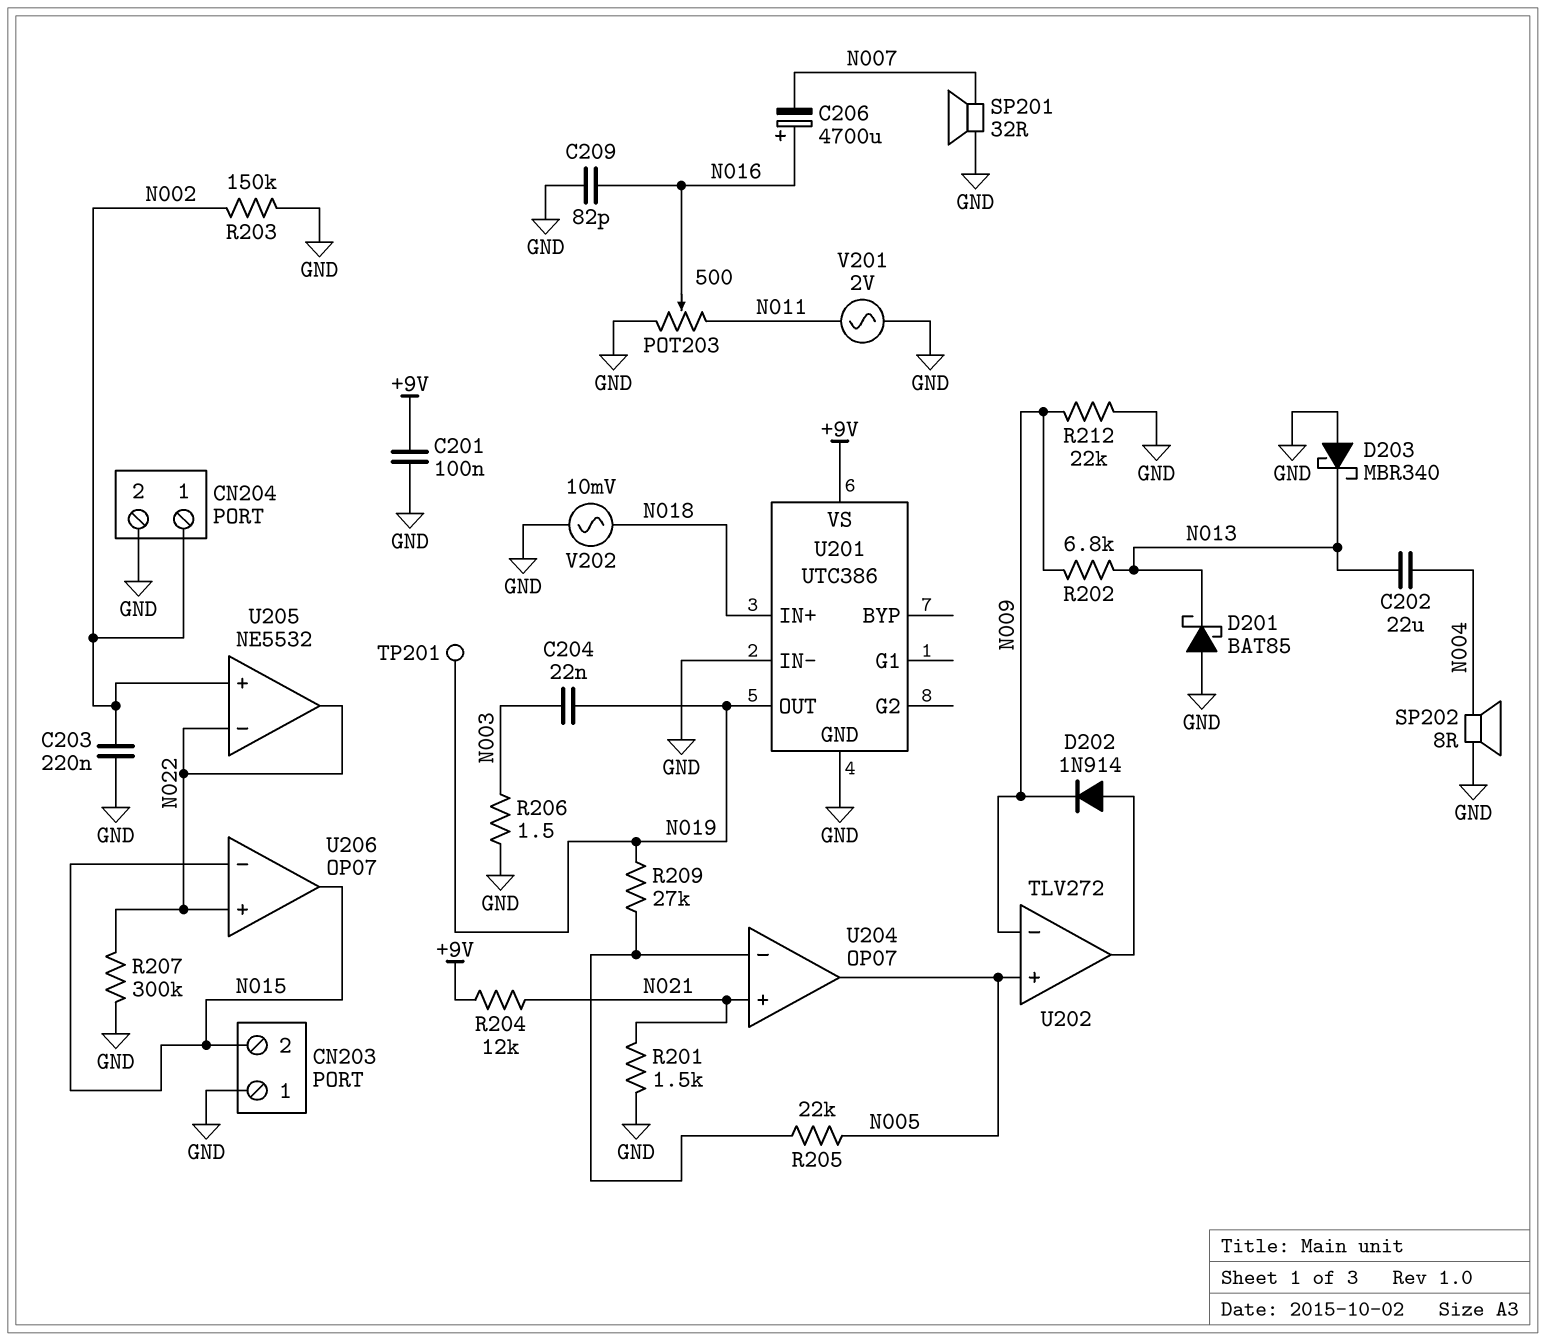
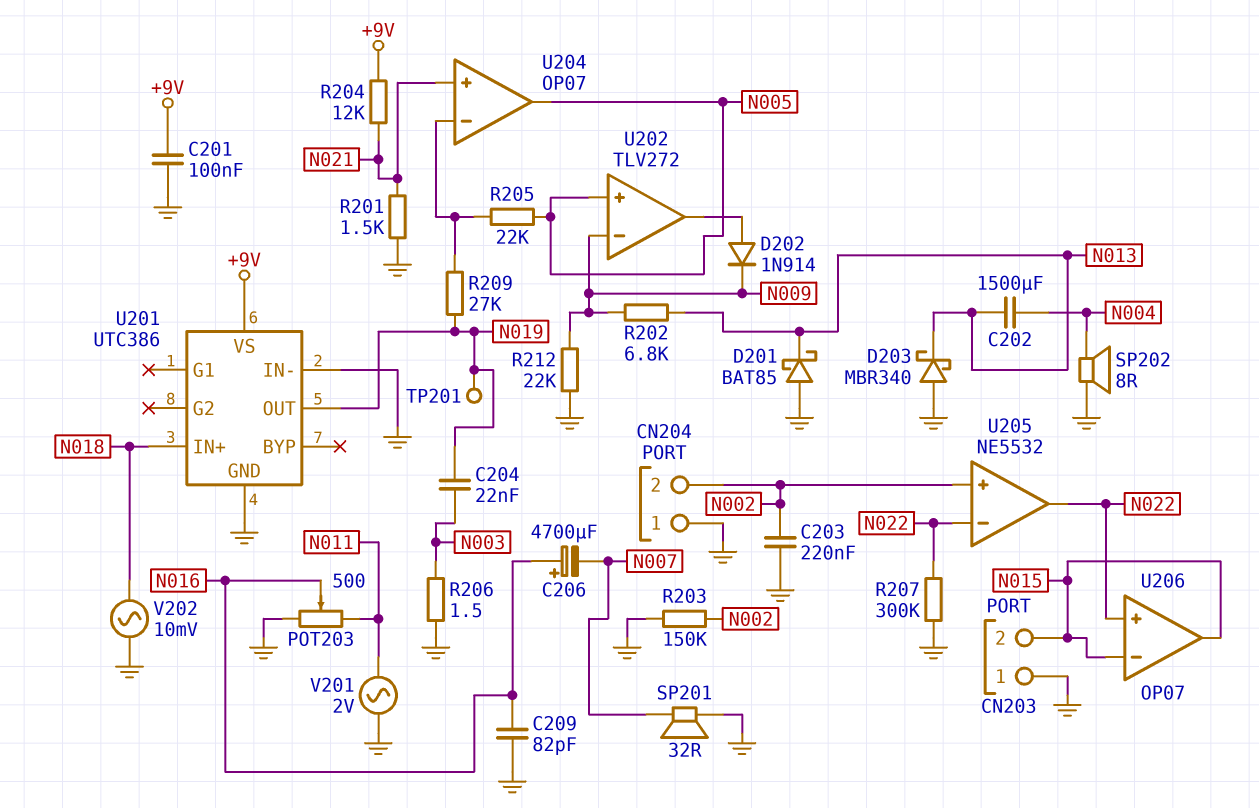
C202: 22uF (N004, N013) -> 1500uF (N004, N013)
CN204 pin 1: N002 -> GND
CN204 pin 2: GND -> N002

